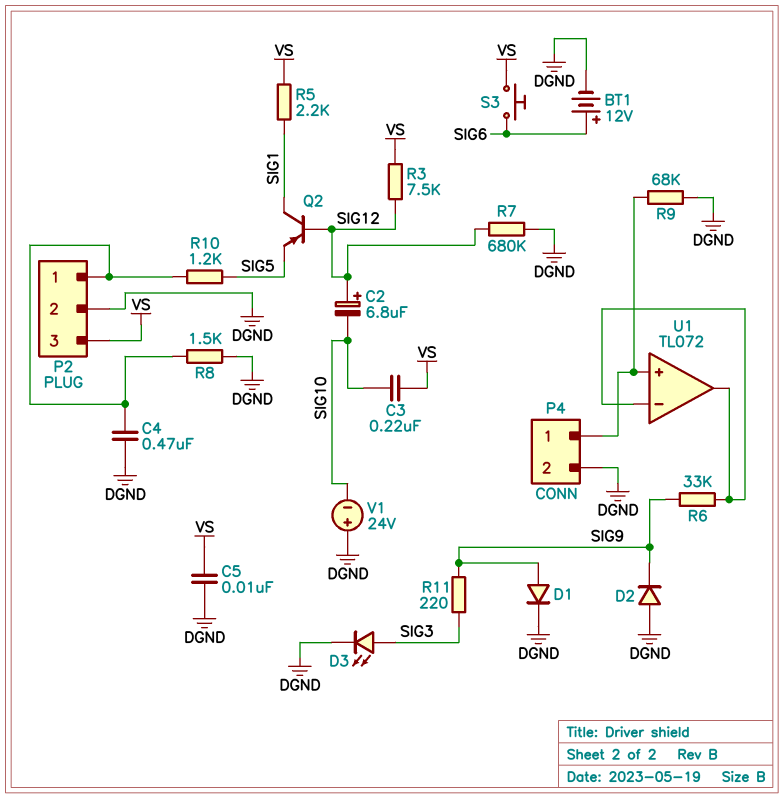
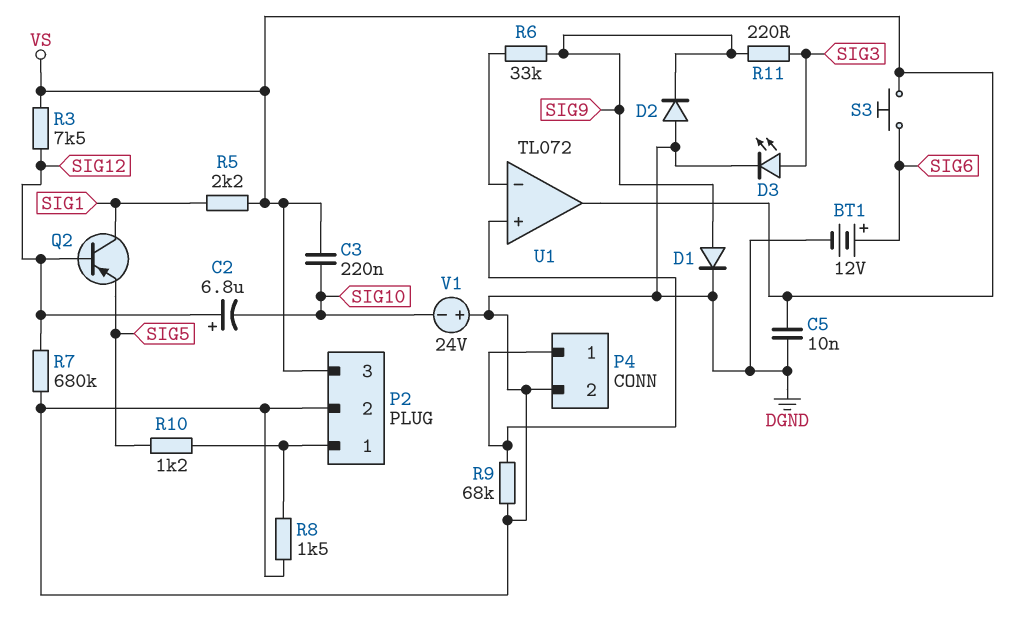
C4: 470nF (DGND, P2/1) -> none
U1 pin out: U1/in- -> VS

